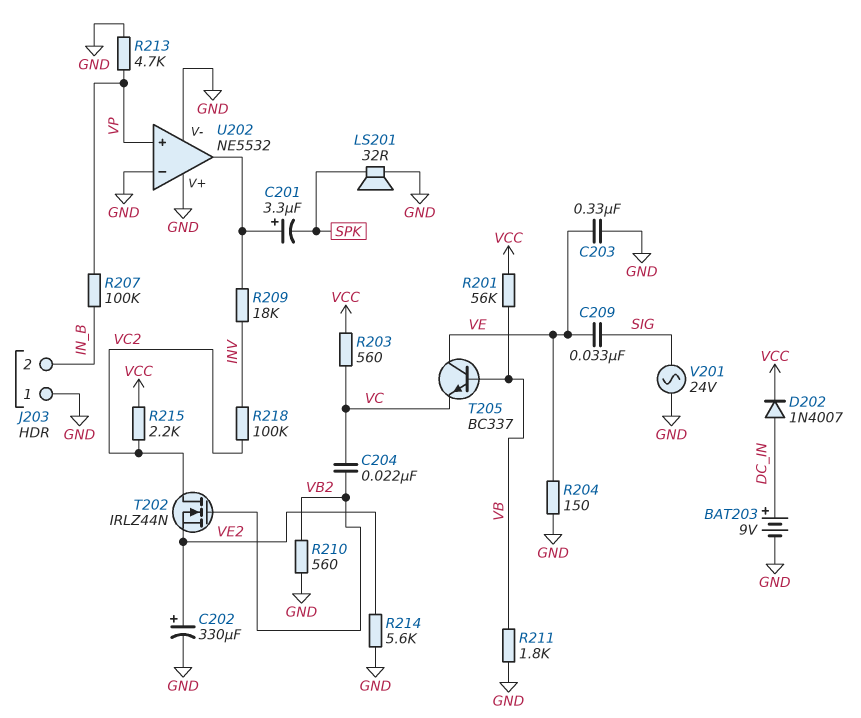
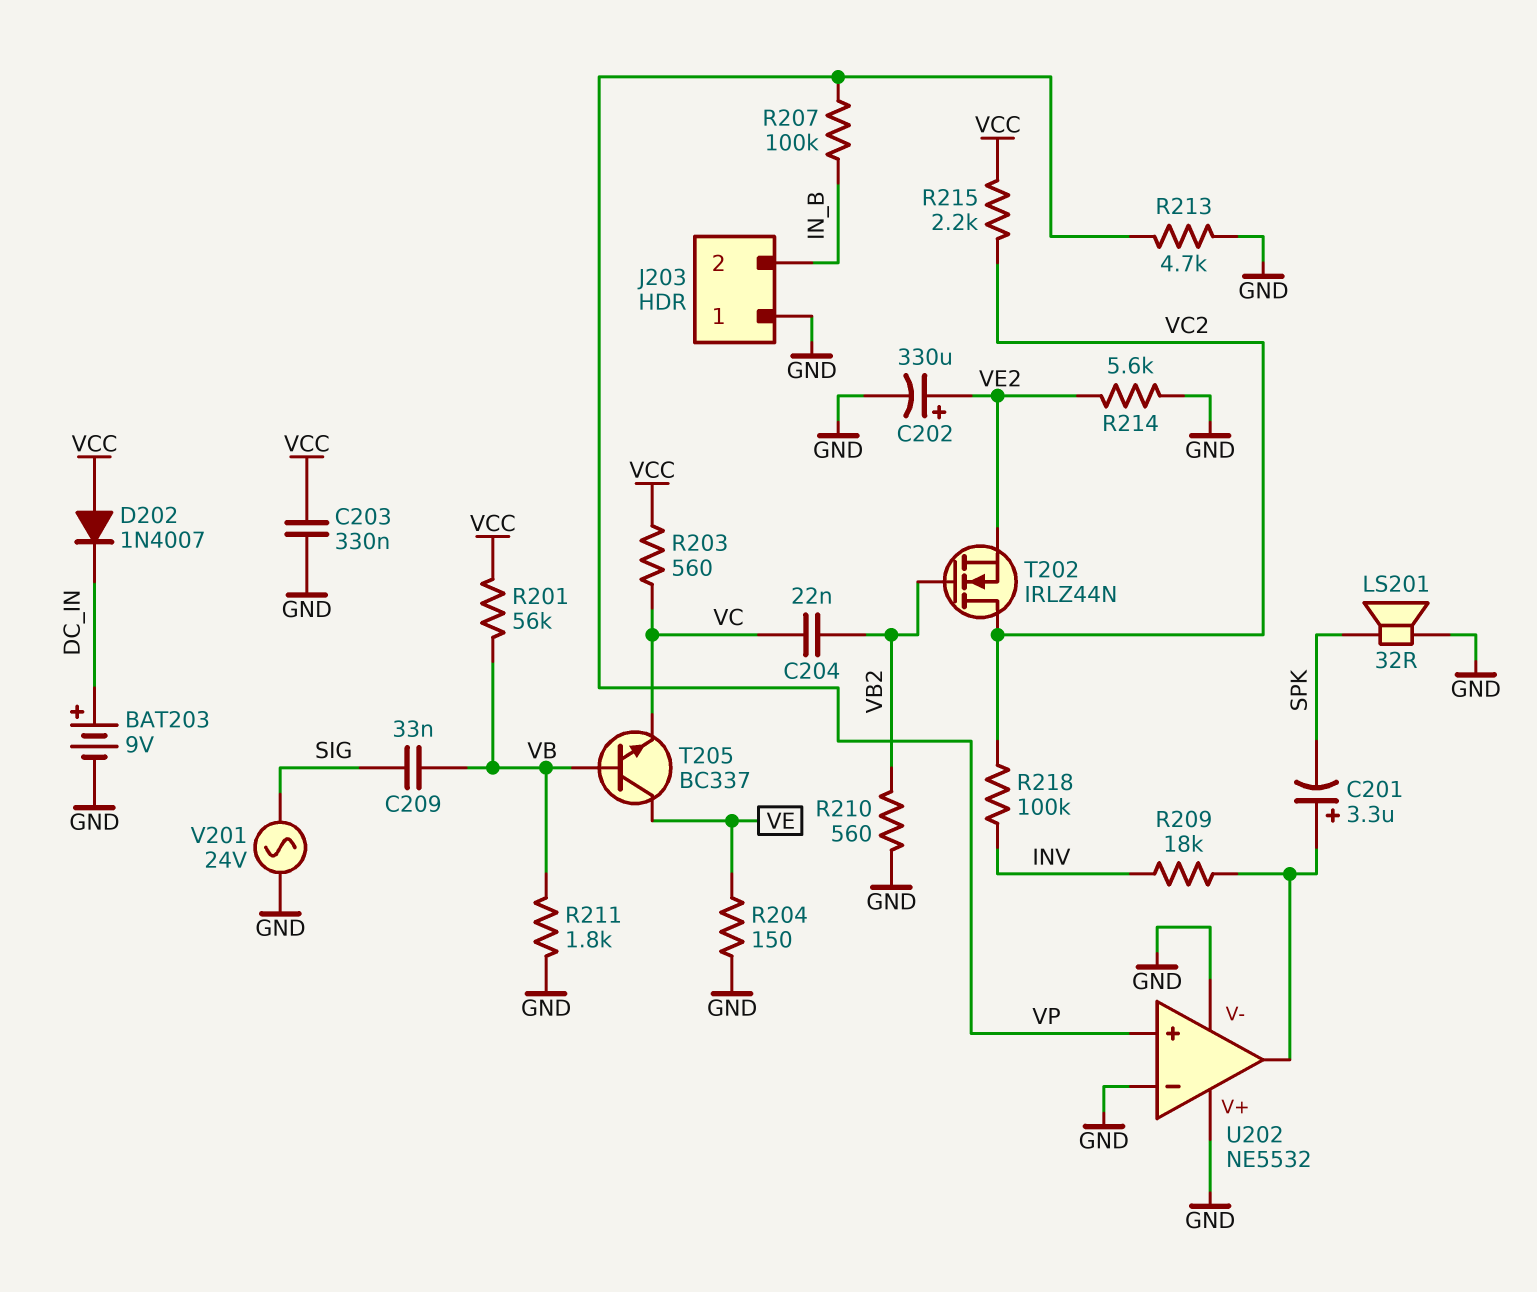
C203: 330nF (GND, VE) -> 330nF (GND, VCC)
C209: 33nF (SIG, VE) -> 33nF (SIG, VB)
D202: diode 1N4007 (A DC_IN, K VCC) -> diode 1N4007 (A VCC, K DC_IN)

